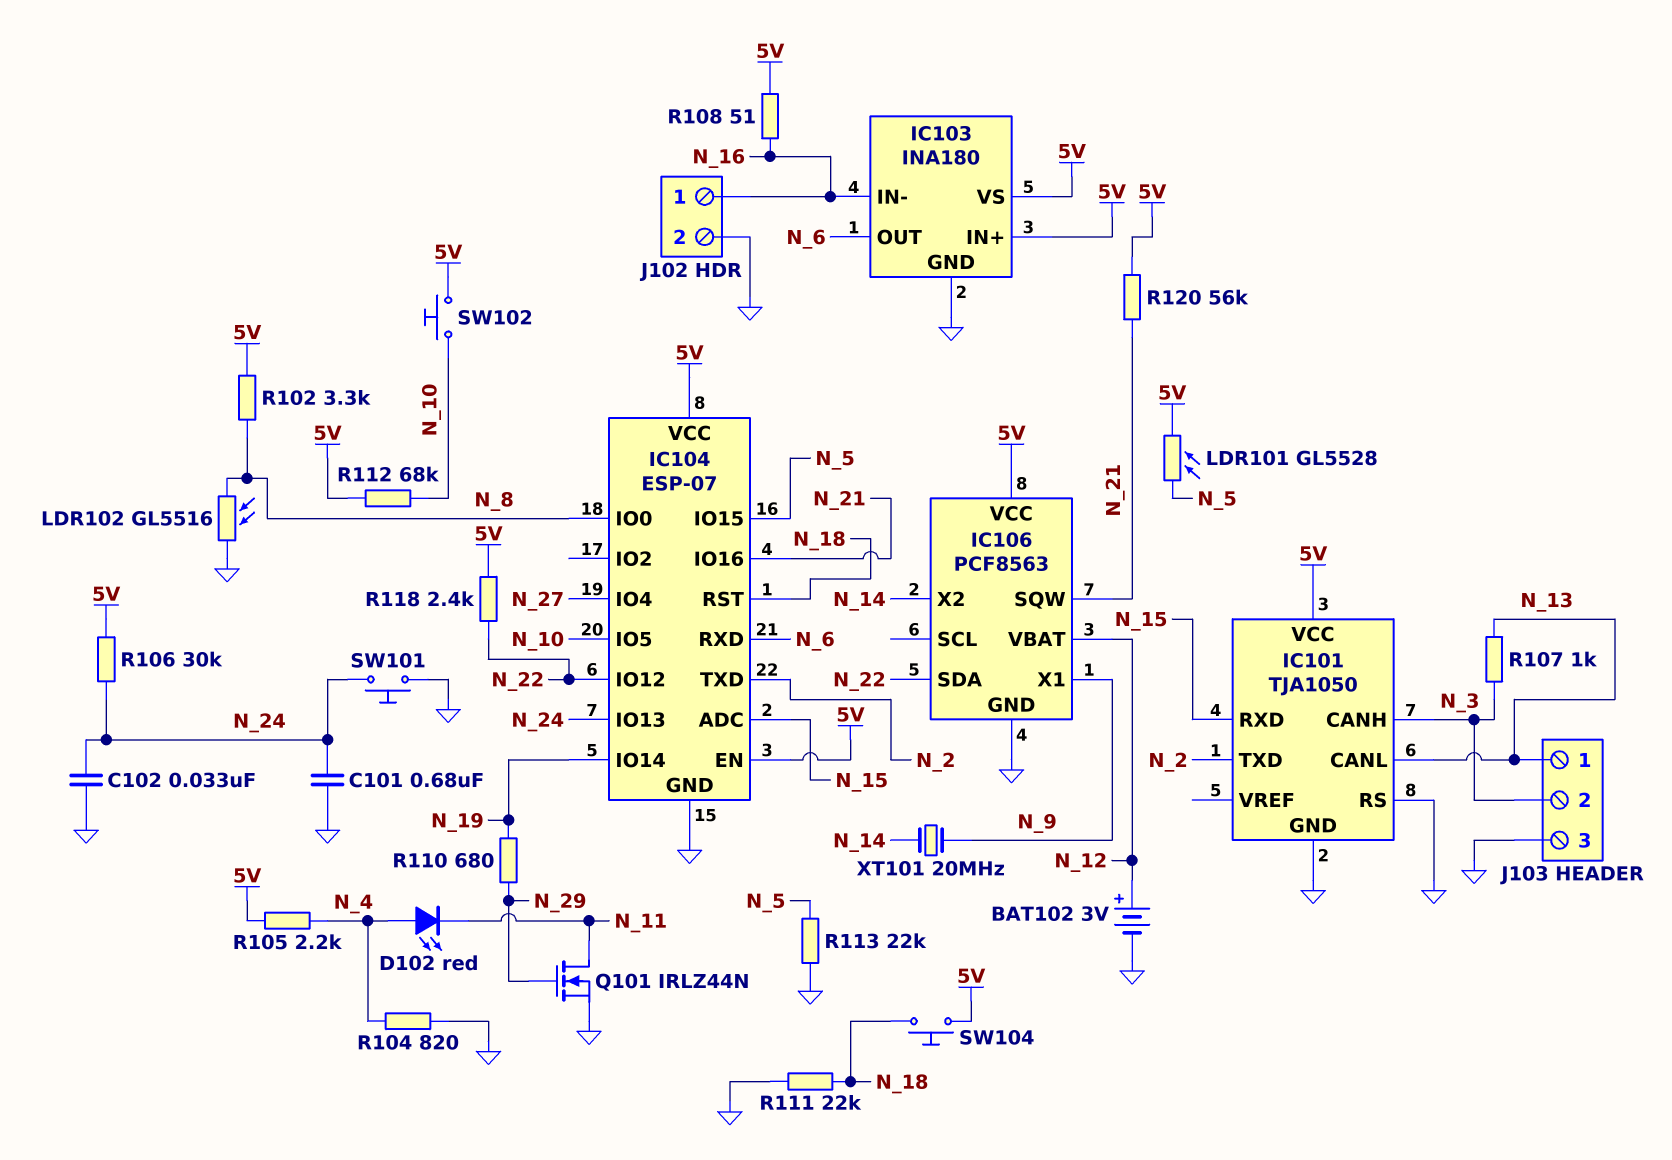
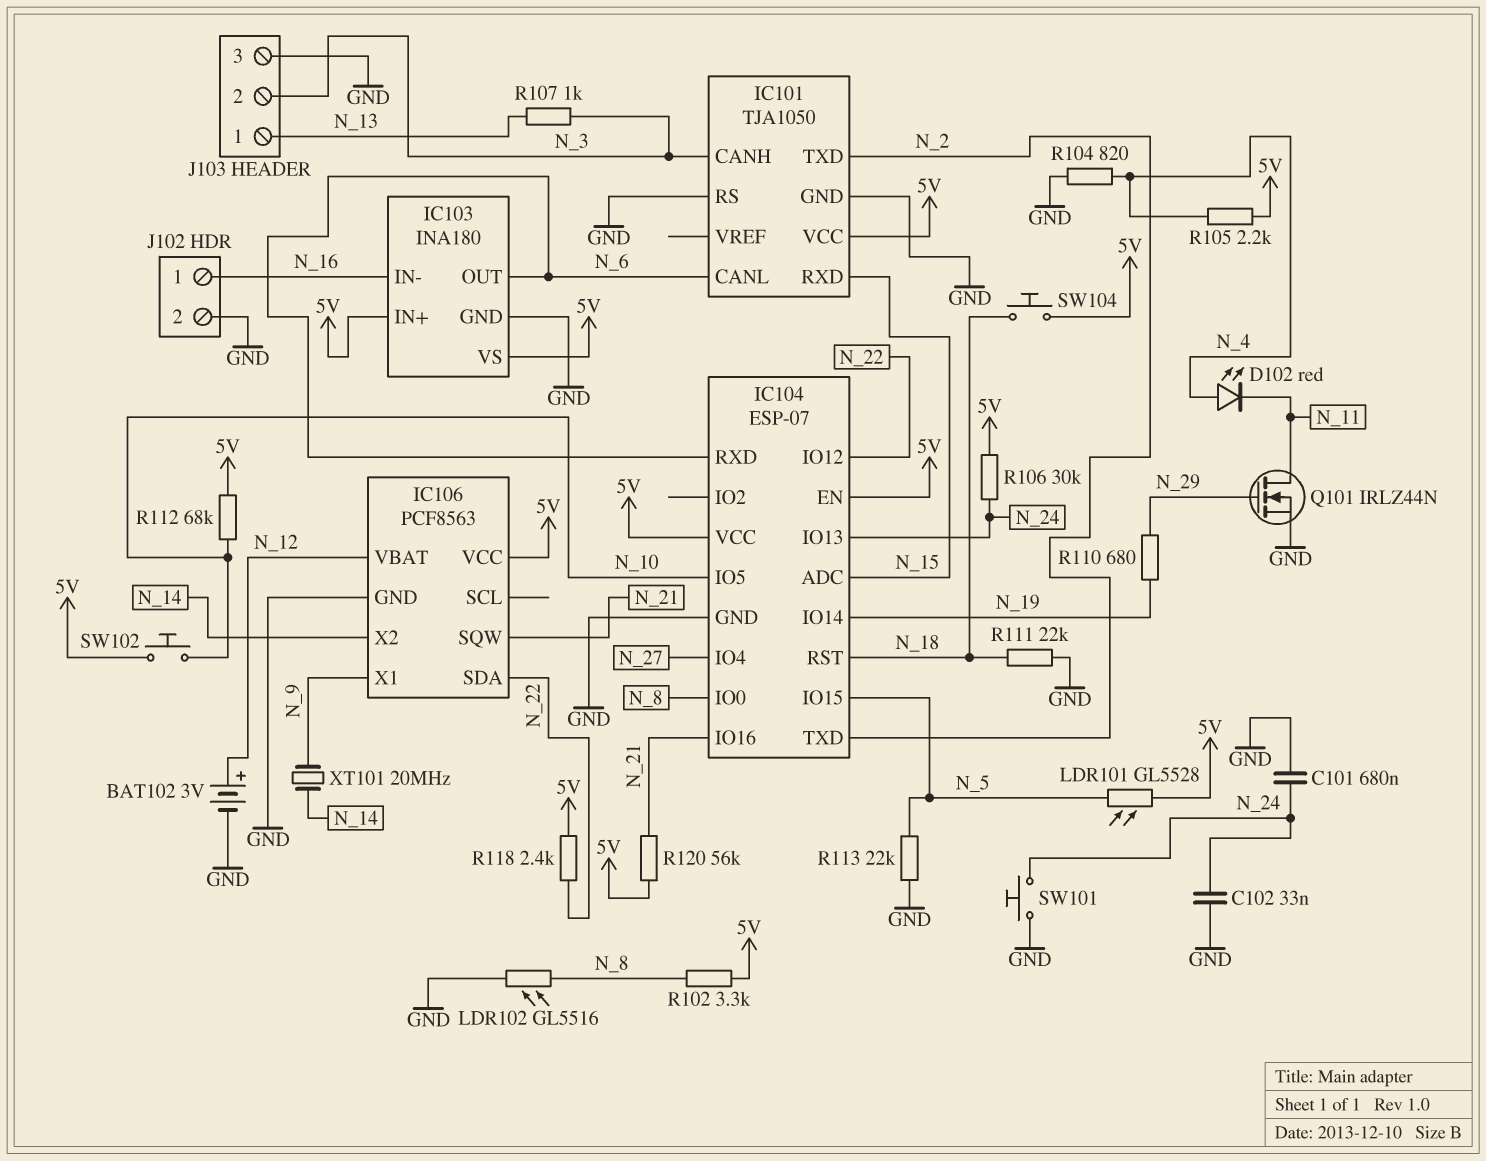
IC101 pin CANL: N_13 -> N_6
R108: 51 (5V, N_16) -> none

